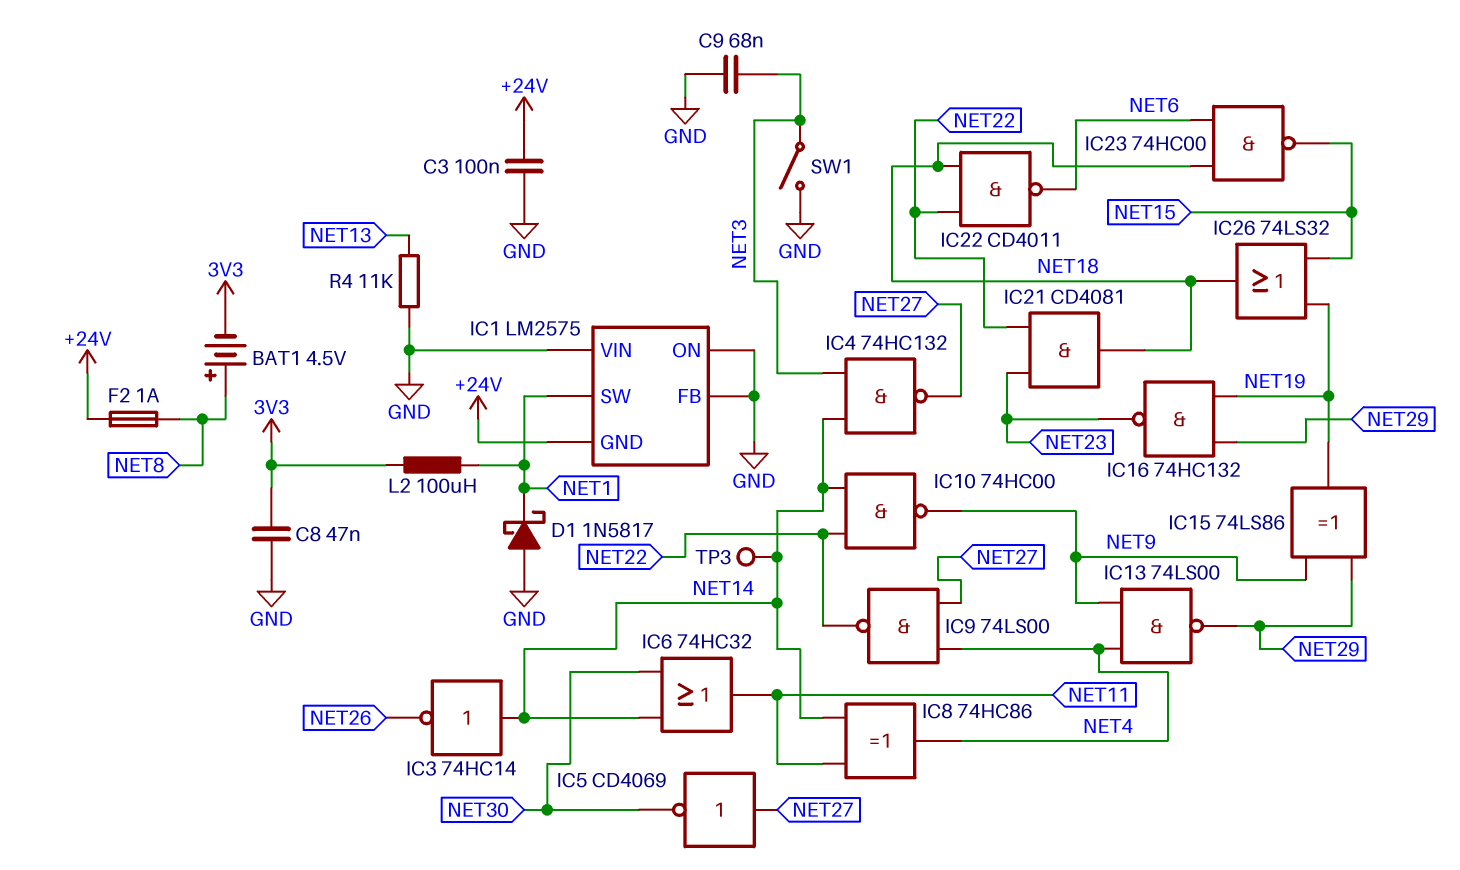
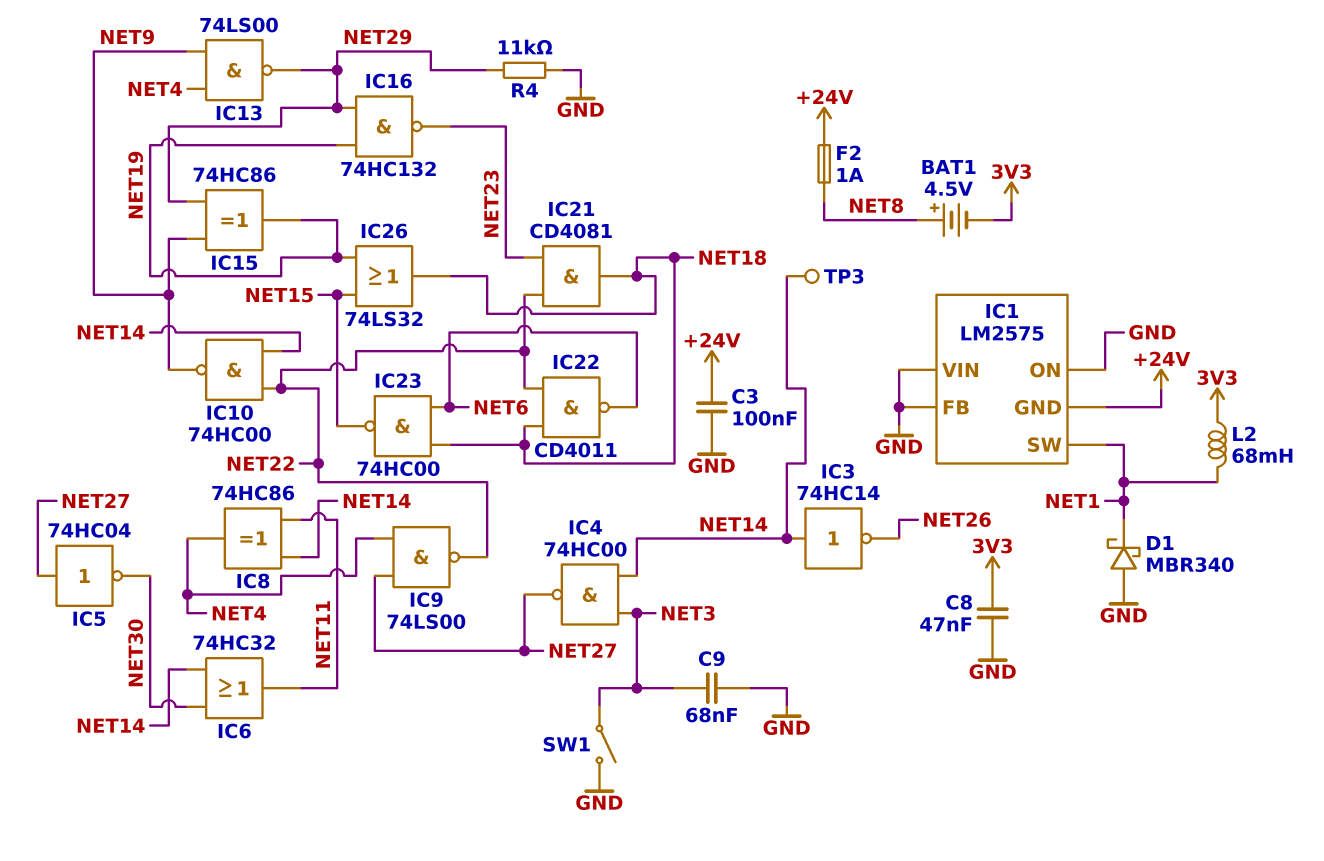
D1: schottky 1N5817 (A GND, K NET1) -> schottky MBR340 (A GND, K NET1)
IC4: NAND 74HC132 (in NET3, in NET14, out NET27) -> NAND 74HC00 (in NET3, in NET14, out NET27)
IC5: NOT CD4069 (in NET27, out NET30) -> NOT 74HC04 (in NET27, out NET30)
IC15: XOR 74LS86 (in NET9, in NET29, out NET19) -> XOR 74HC86 (in NET9, in NET29, out NET19)
L2: 100uH (3V3, NET1) -> 68mH (3V3, NET1)
R4: 11k (GND, NET13) -> 11k (GND, NET29)

